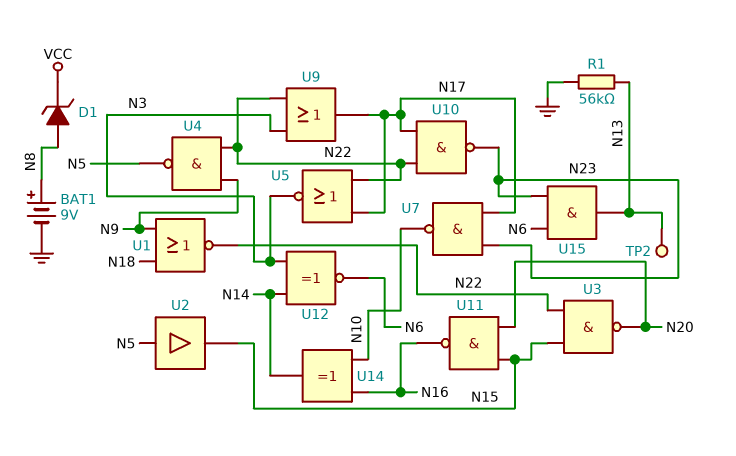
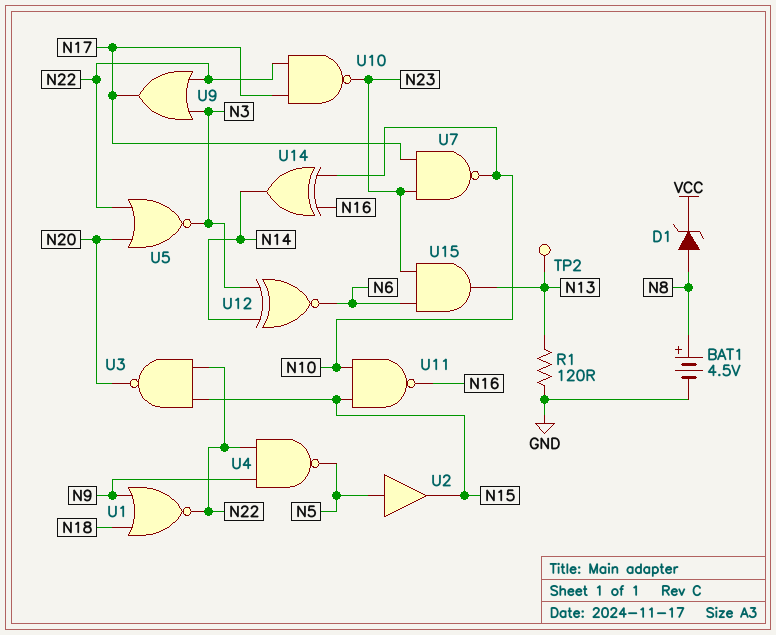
BAT1: 9V (plus N8, minus GND) -> 4.5V (plus N8, minus GND)
R1: 56k (GND, N13) -> 120 (GND, N13)
U5: NOR (in N17, in N22, out N3) -> NOR (in N20, in N22, out N3)
U11: NAND (in N15, in N20, out N16) -> NAND (in N10, in N15, out N16)

